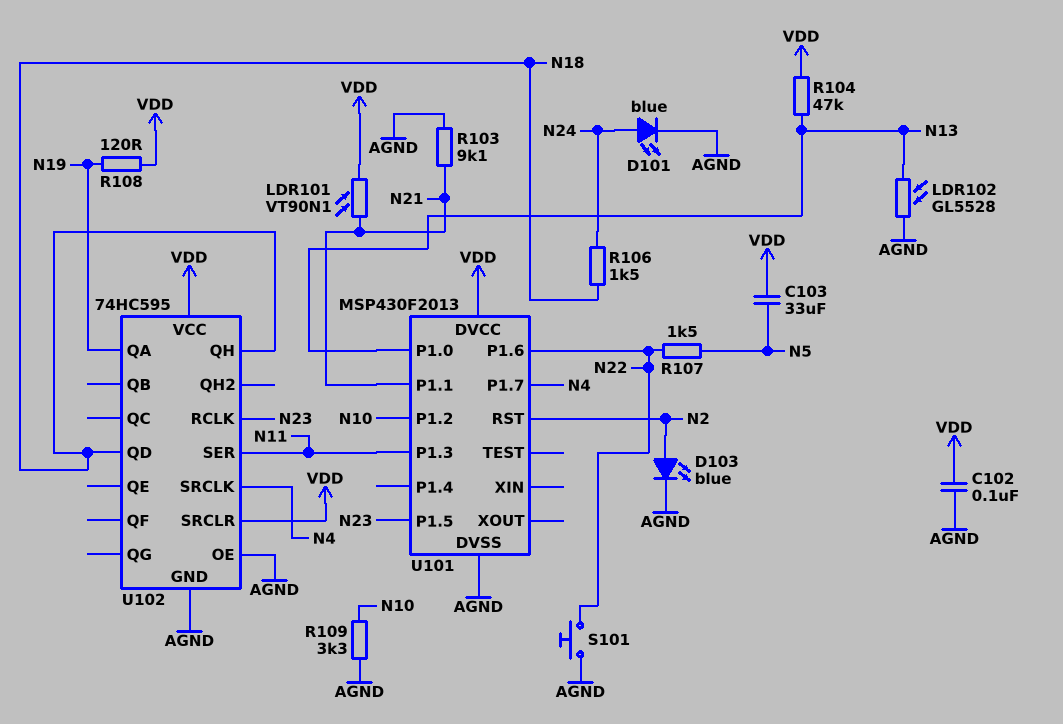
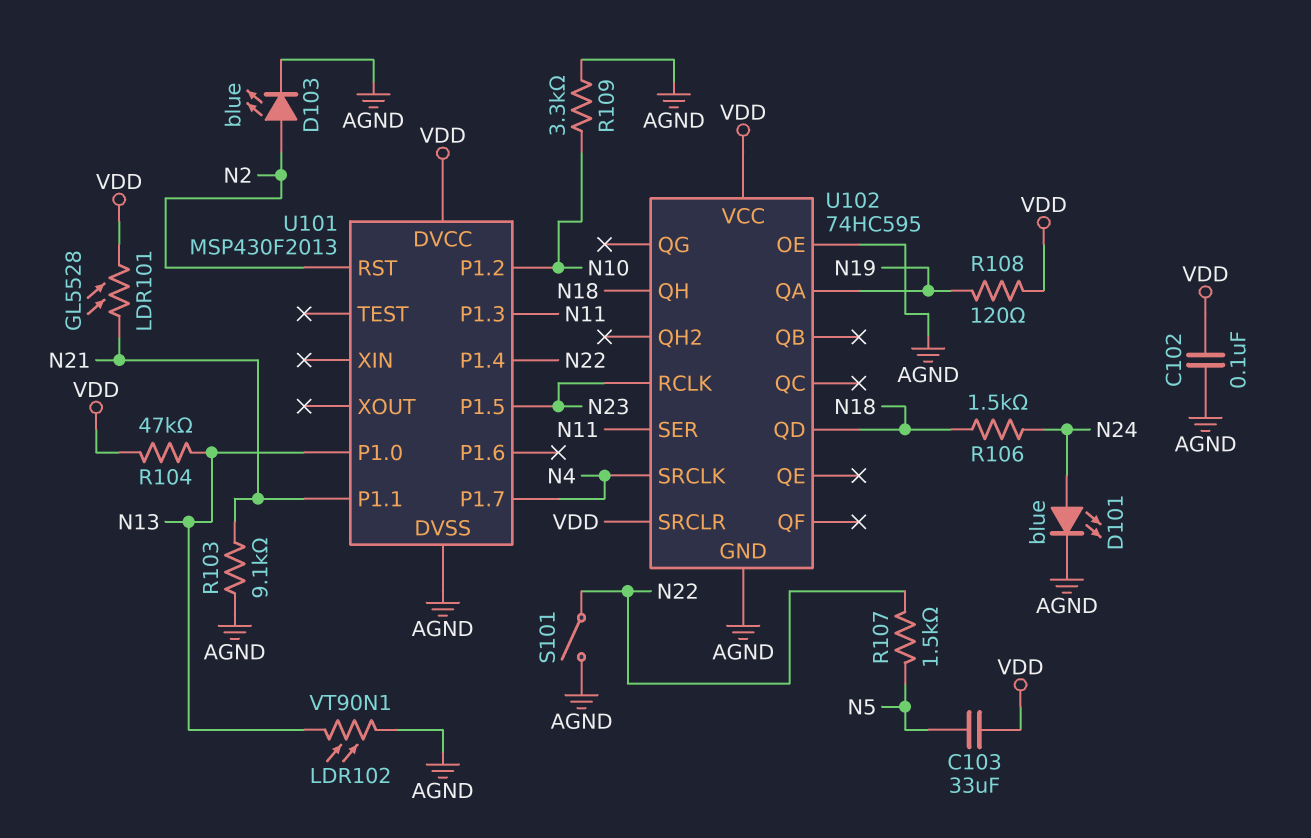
LDR101: VT90N1 (N21, VDD) -> GL5528 (N21, VDD)
LDR102: GL5528 (AGND, N13) -> VT90N1 (AGND, N13)
S101: button (AGND, N22) -> switch (AGND, N22)
U101 pin P1.4: none -> N22
U101 pin P1.6: N22 -> none

